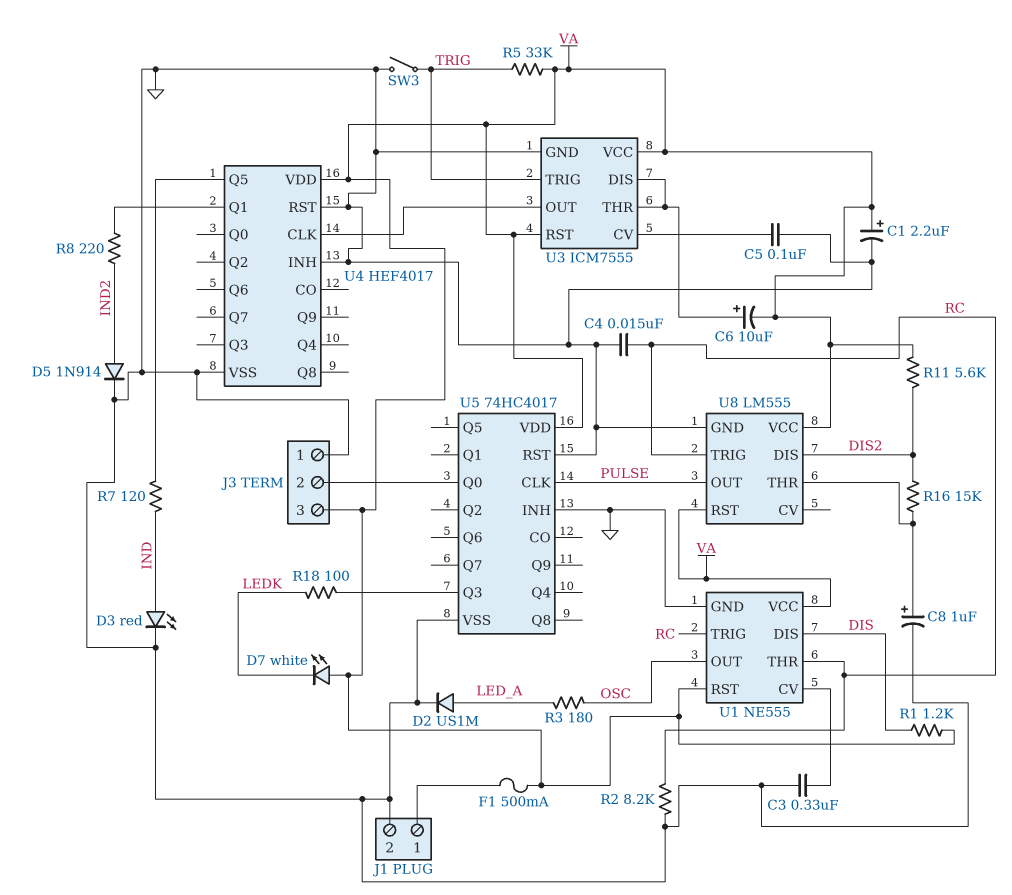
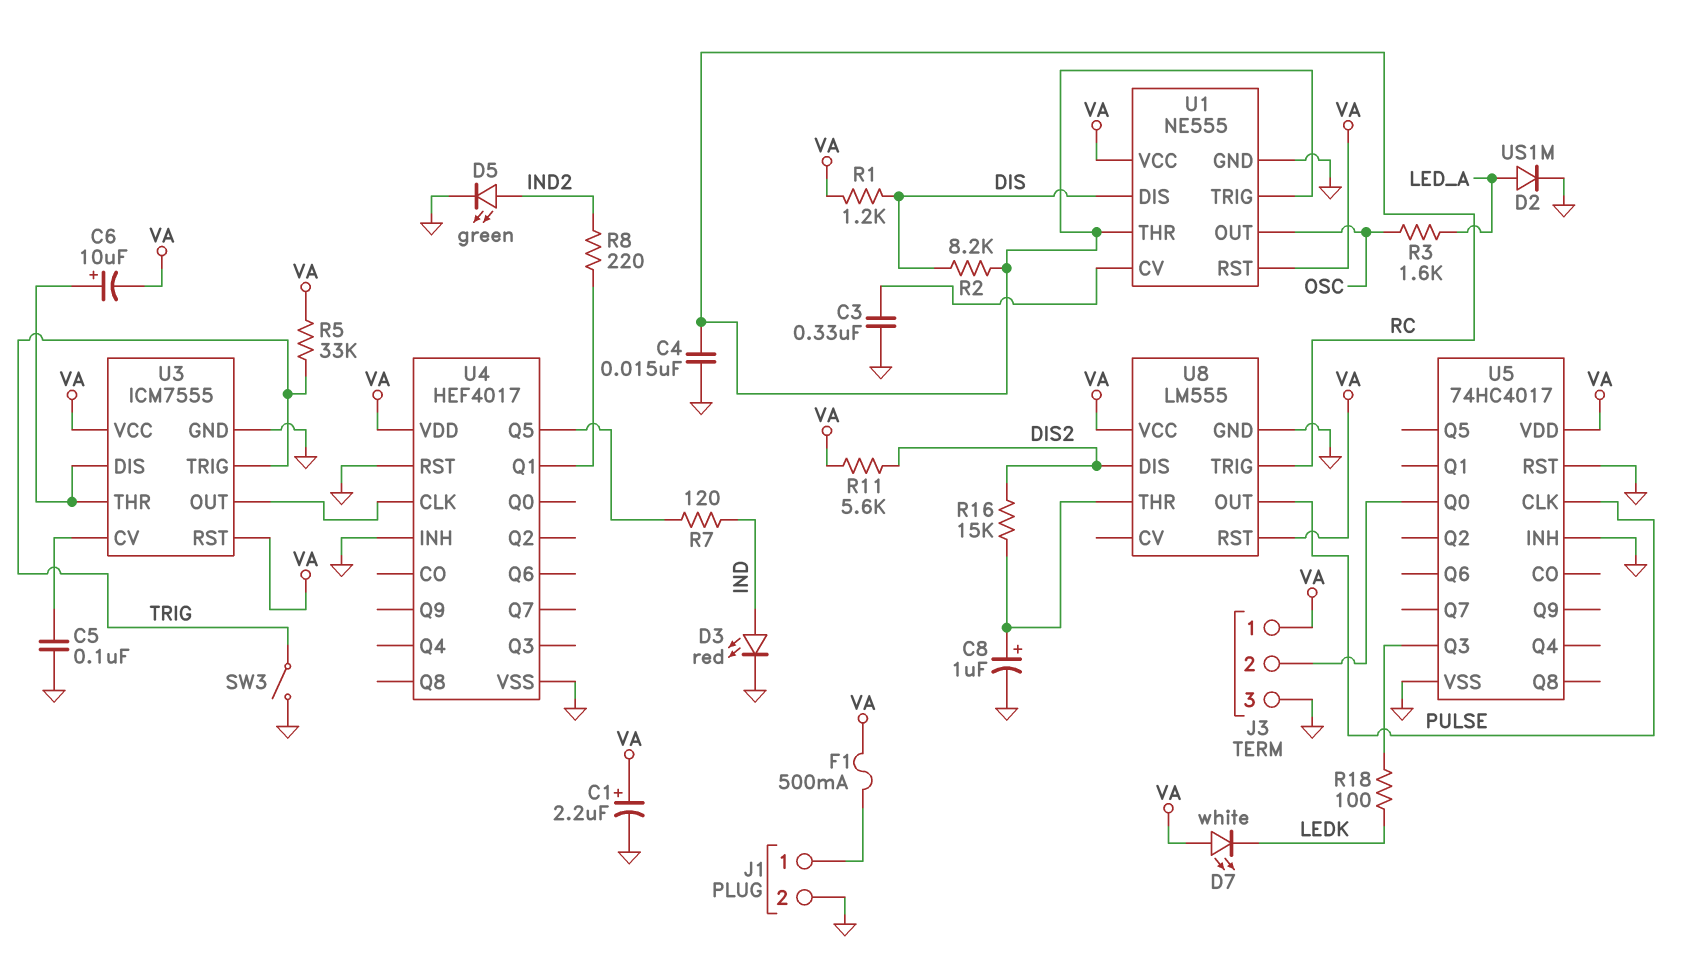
D5: diode 1N914 (A IND2, K GND) -> LED green (A IND2, K GND)
J3 pin 1: GND -> VA
J3 pin 3: VA -> GND
R2: 8.2k (GND, RC) -> 8.2k (DIS, RC)
R3: 180 (LED_A, OSC) -> 1.6k (LED_A, OSC)

